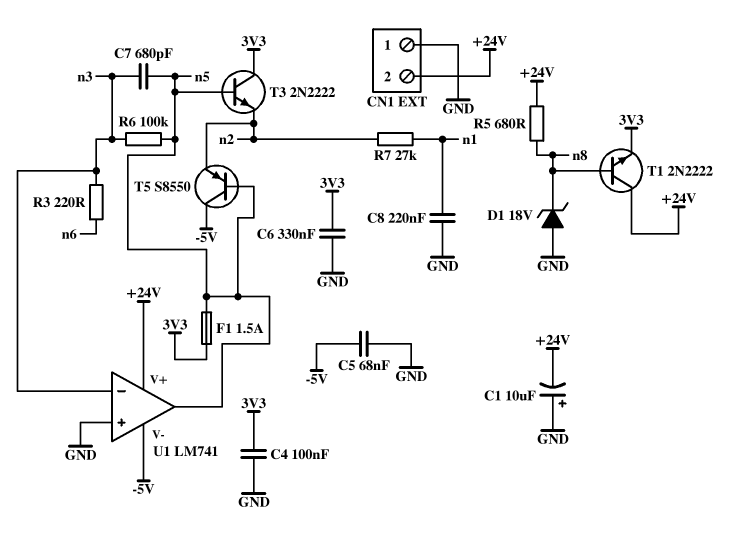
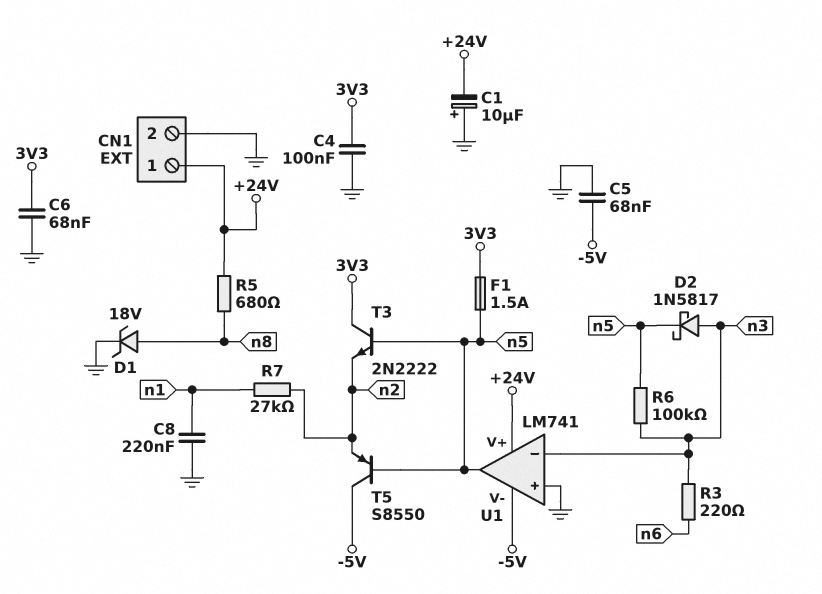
C6: 330nF (3V3, GND) -> 68nF (3V3, GND)
C7: 680pF (n3, n5) -> none
CN1 pin 1: GND -> +24V
CN1 pin 2: +24V -> GND
D1: zener 18V (A GND, K n8) -> zener 18V (A n8, K GND)
D2: none -> schottky 1N5817 (A n3, K n5)
T1: NPN 2N2222 (B n8, C +24V, E 3V3) -> none

